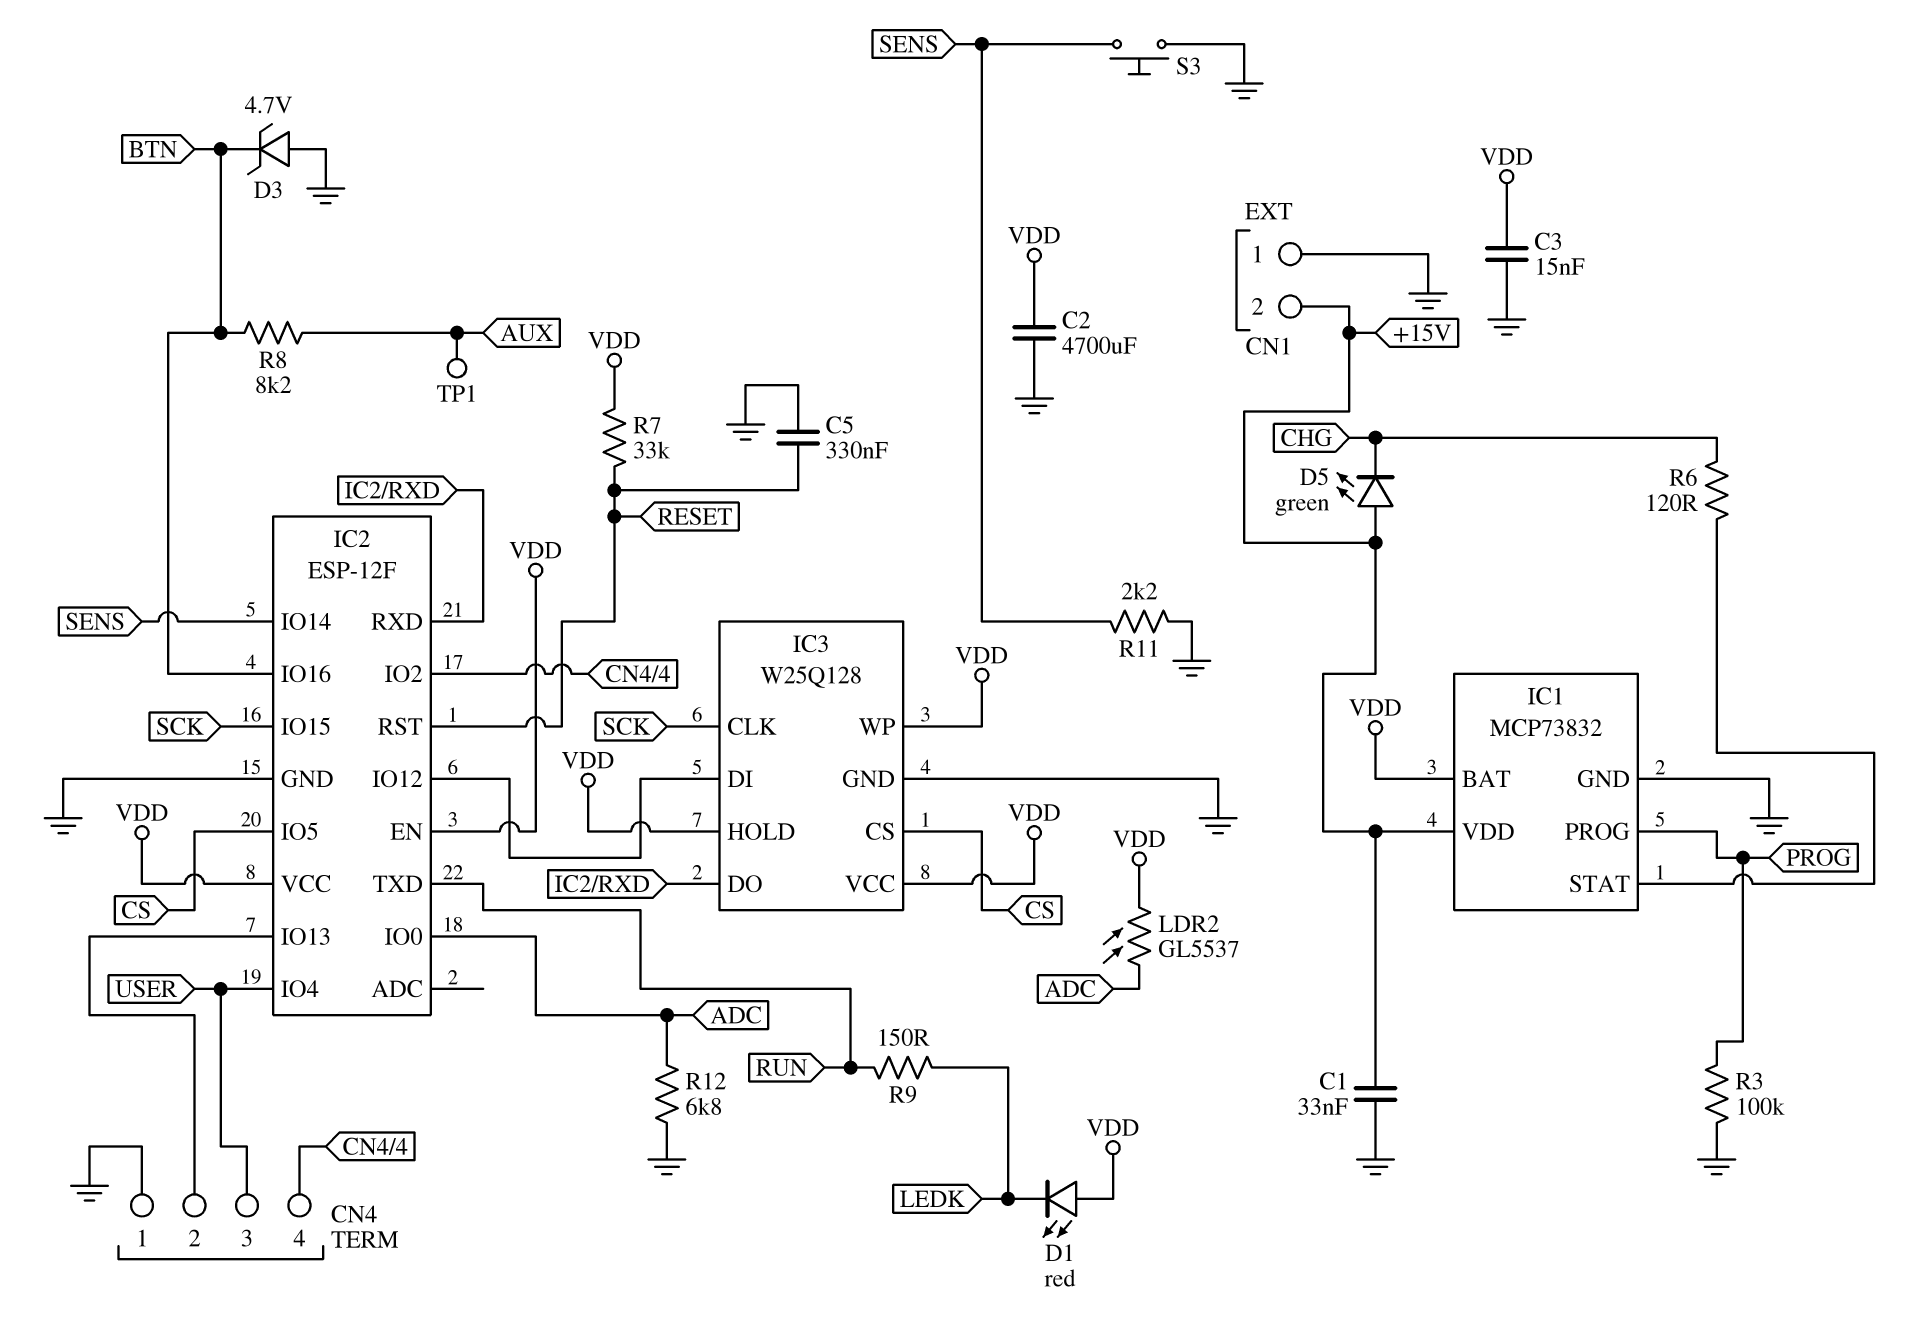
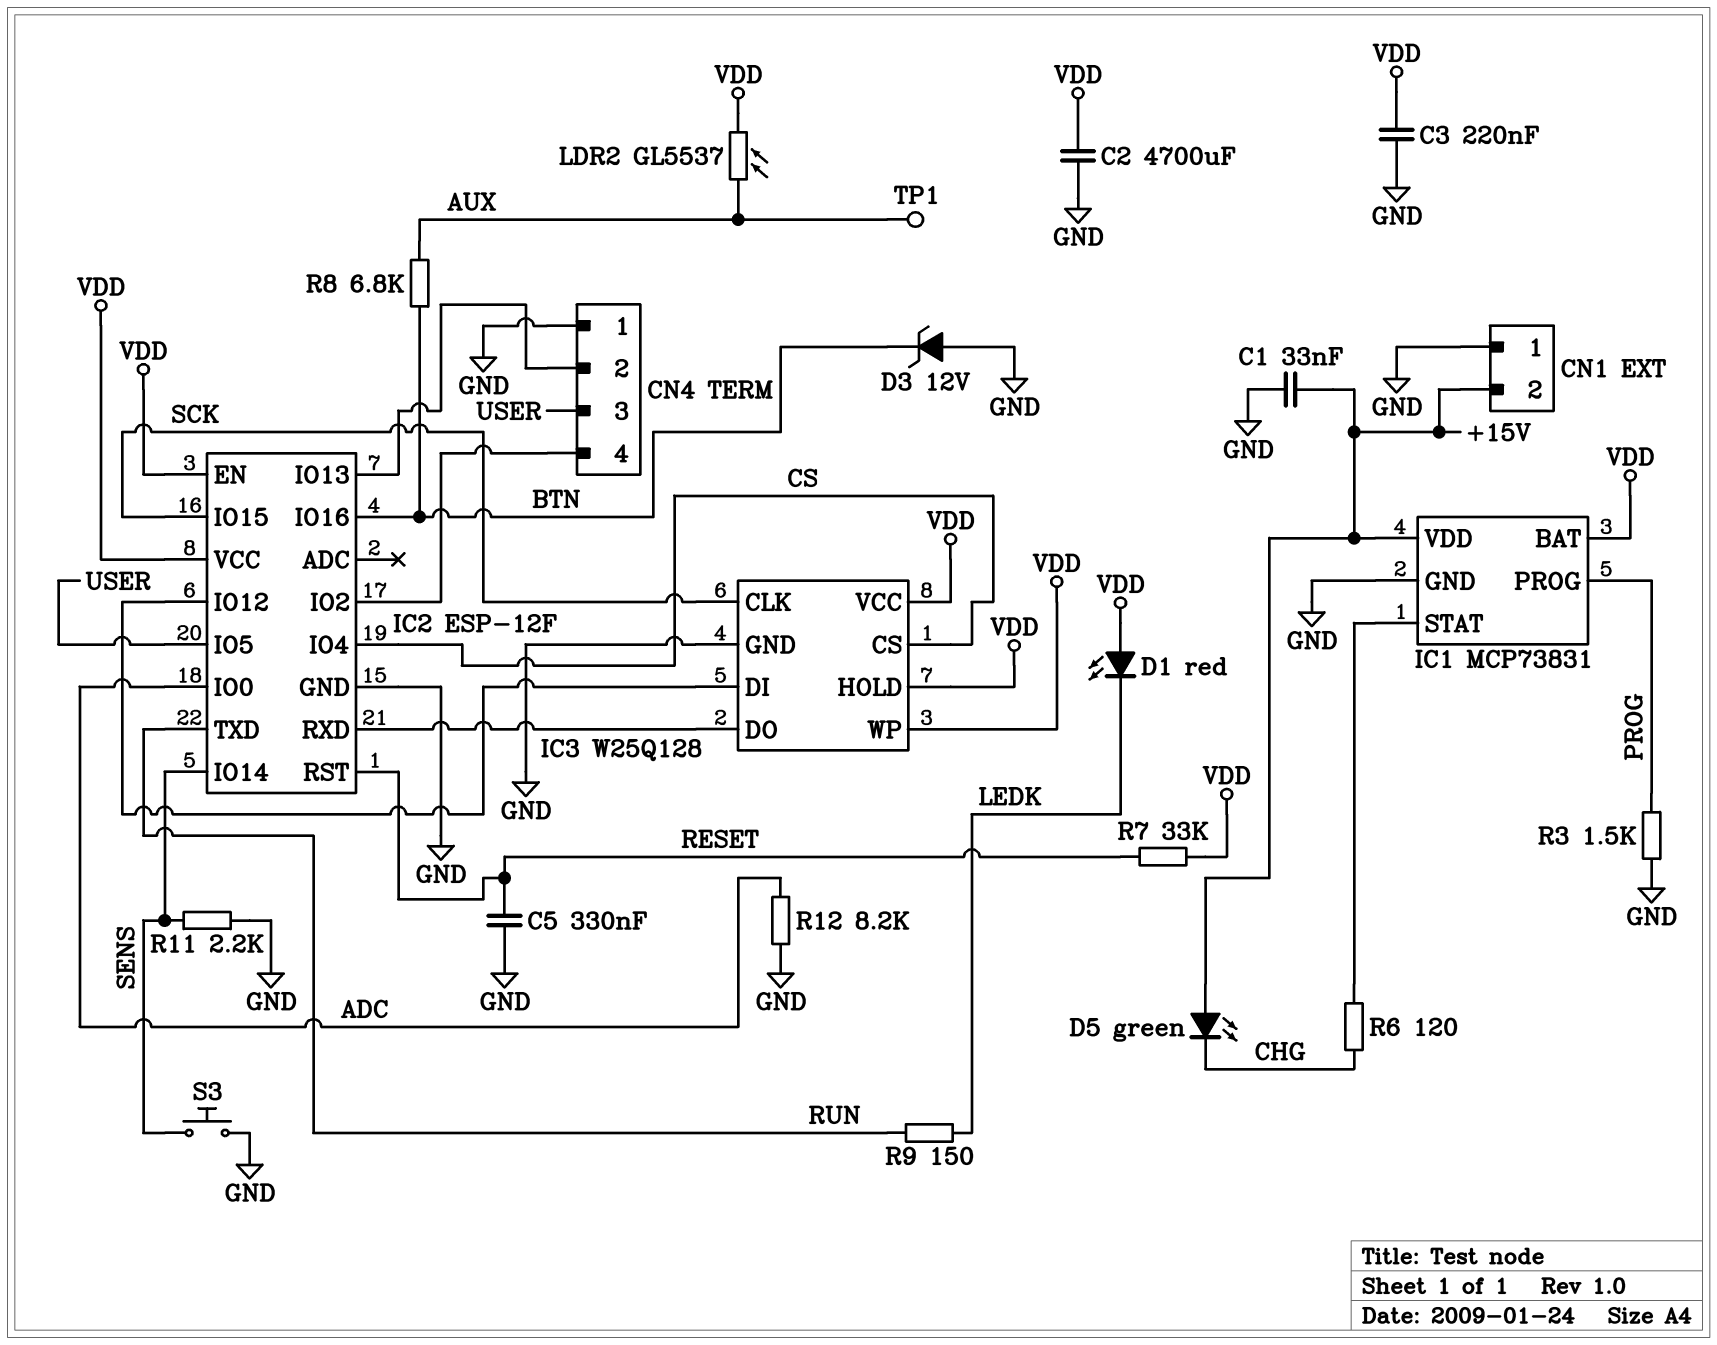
C3: 15nF (GND, VDD) -> 220nF (GND, VDD)
D3: zener 4.7V (A GND, K BTN) -> zener 12V (A GND, K BTN)
IC1: MCP73832 -> MCP73831
IC2 pin IO4: USER -> CS
IC2 pin IO5: CS -> USER
LDR2: GL5537 (ADC, VDD) -> GL5537 (AUX, VDD)
R3: 100k (GND, PROG) -> 1.5k (GND, PROG)
R8: 8.2k (AUX, BTN) -> 6.8k (AUX, BTN)
R12: 6.8k (ADC, GND) -> 8.2k (ADC, GND)

